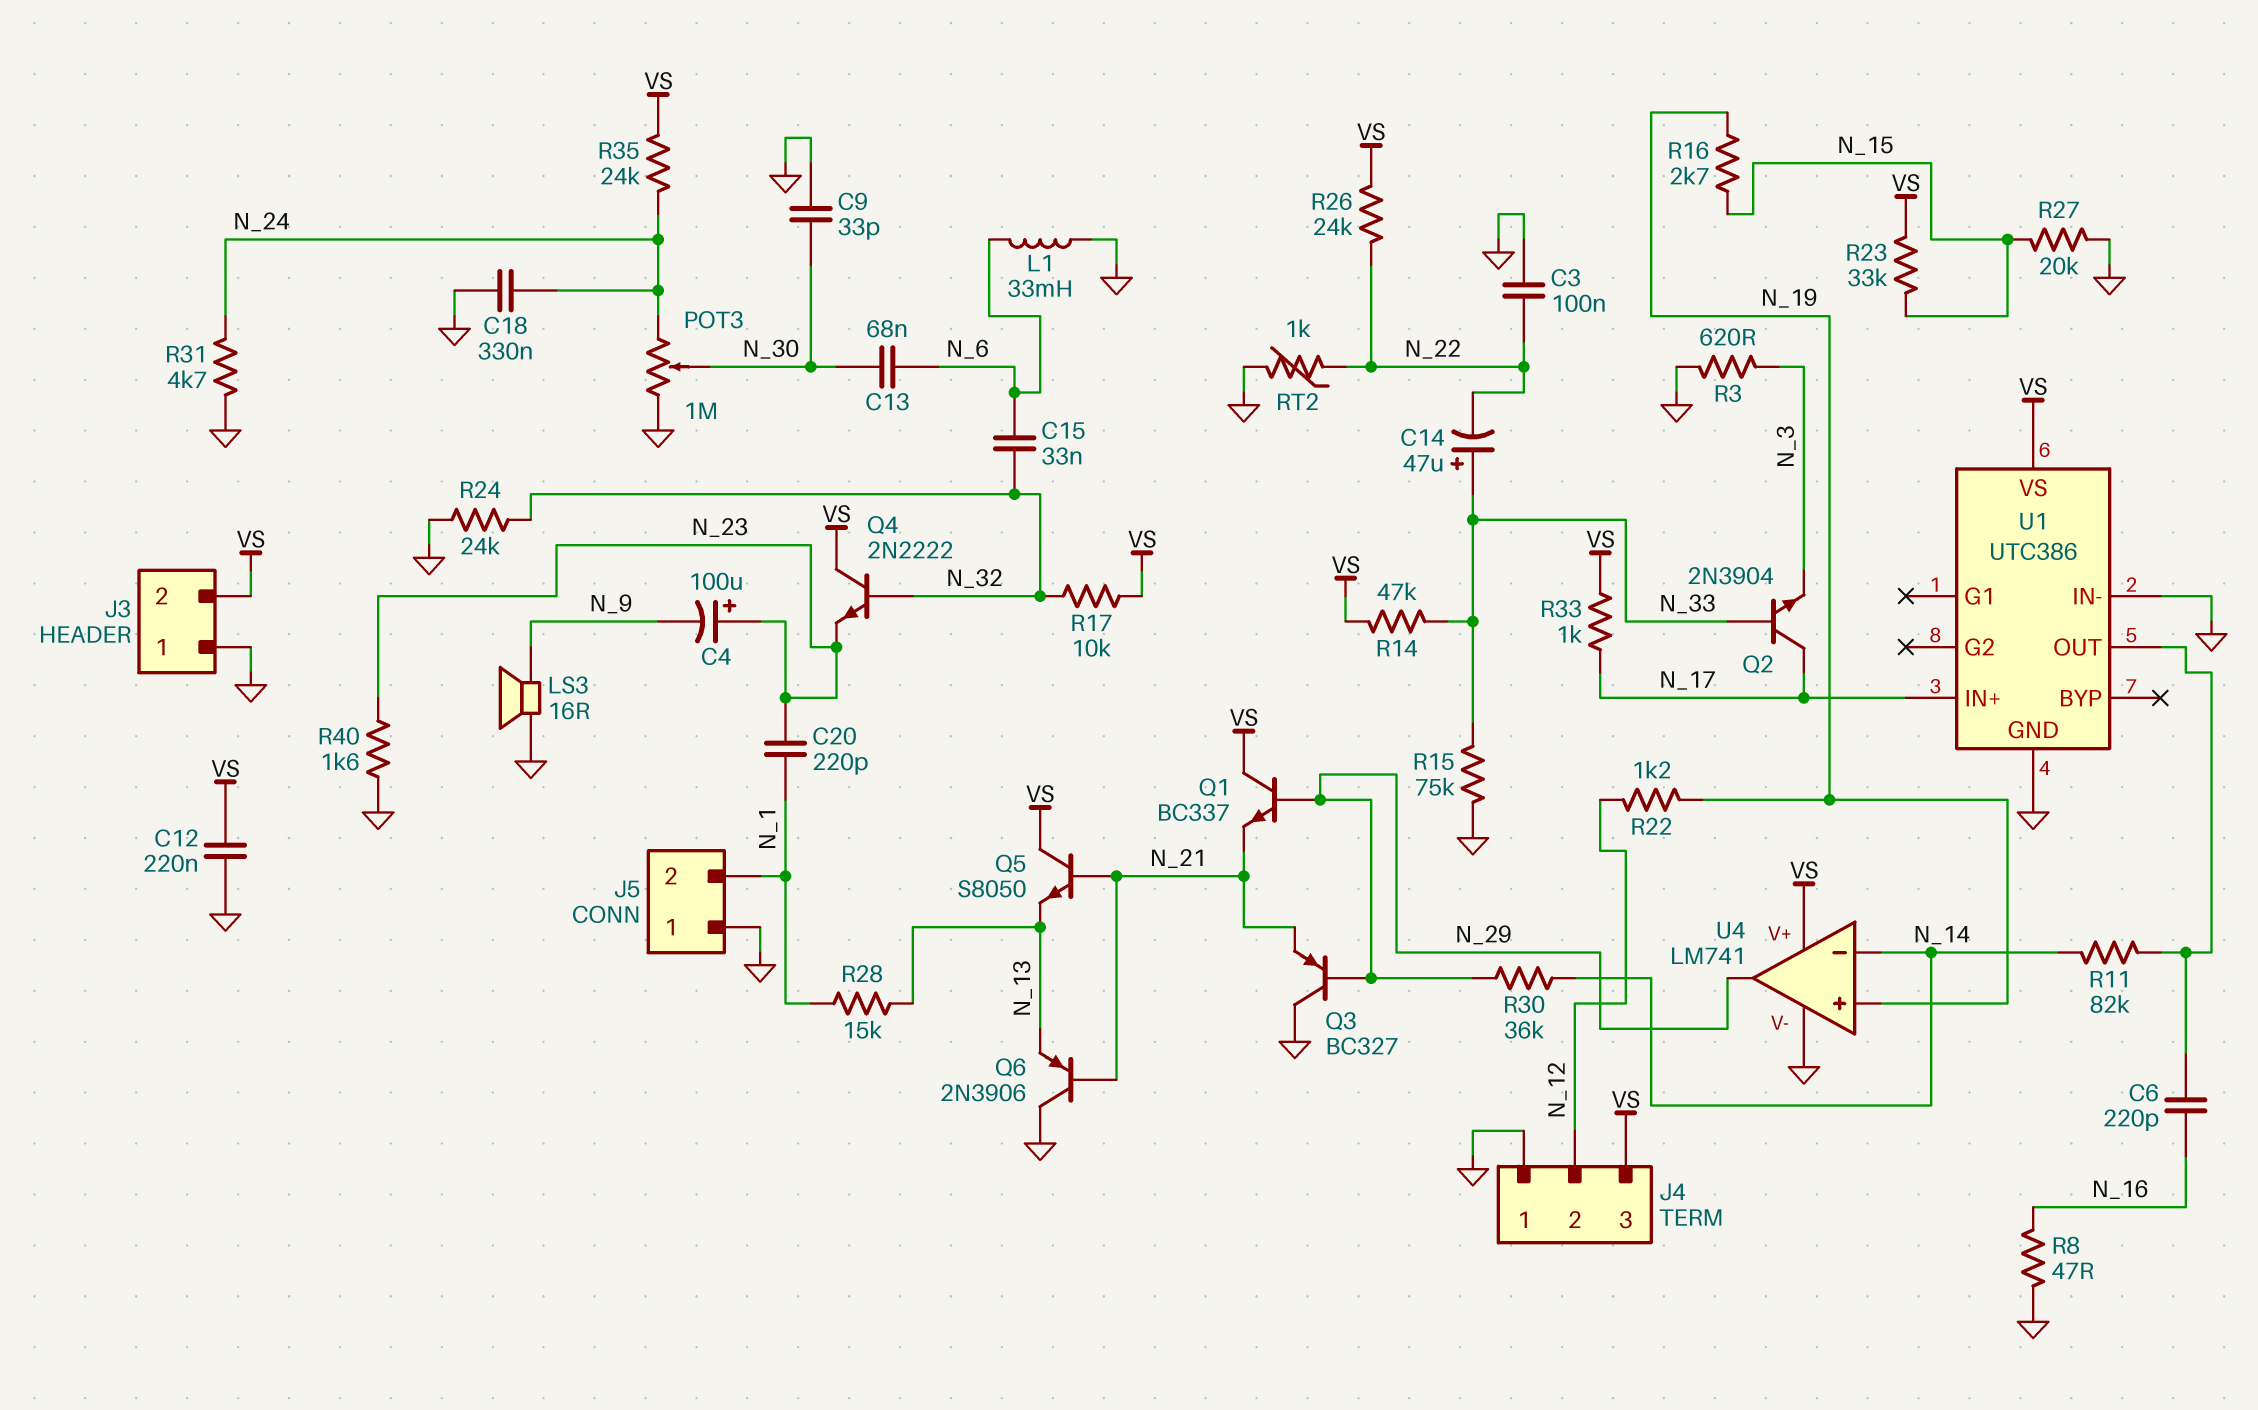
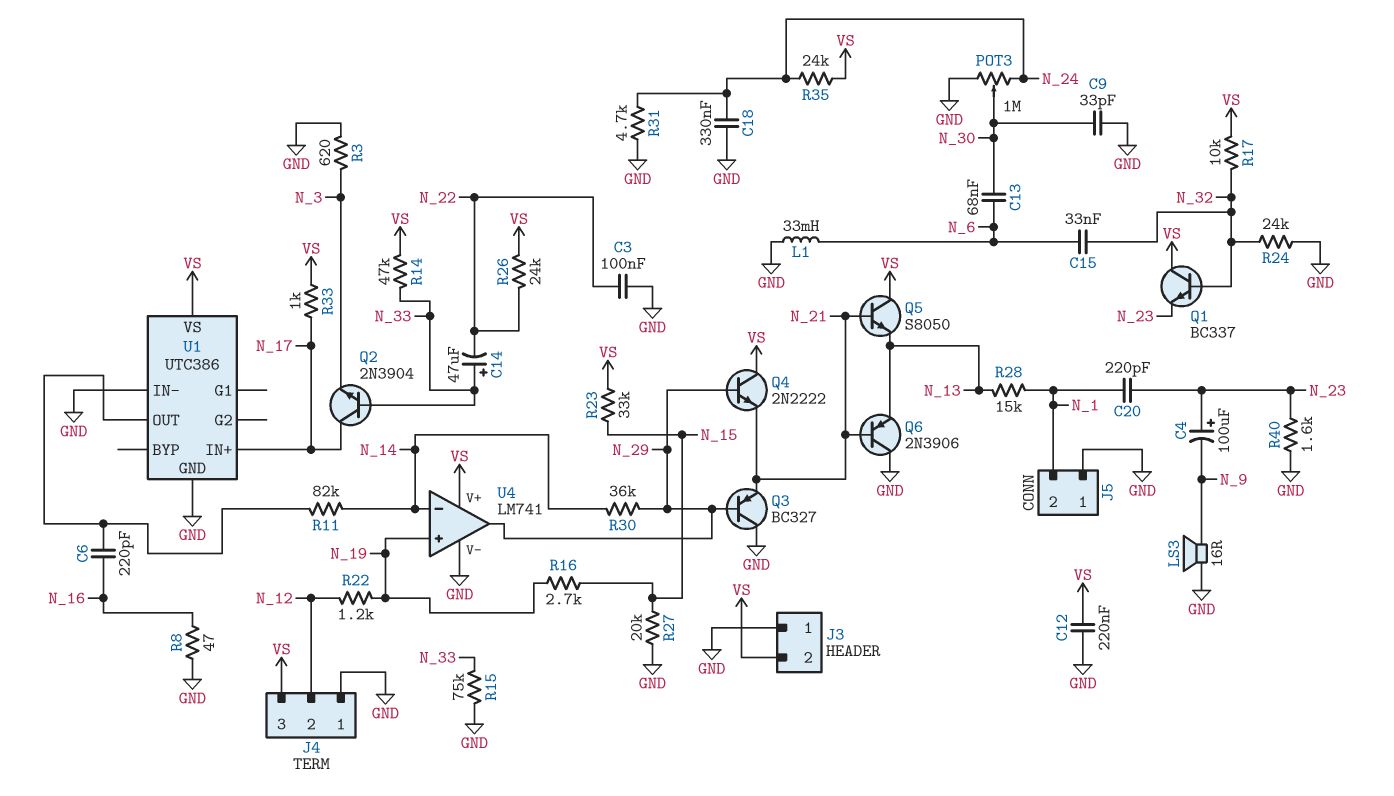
Q1: NPN BC337 (B N_29, C VS, E N_21) -> NPN BC337 (B N_32, C VS, E N_23)
Q4: NPN 2N2222 (B N_32, C VS, E N_23) -> NPN 2N2222 (B N_29, C VS, E N_21)
RT2: 1k (GND, N_22) -> none

